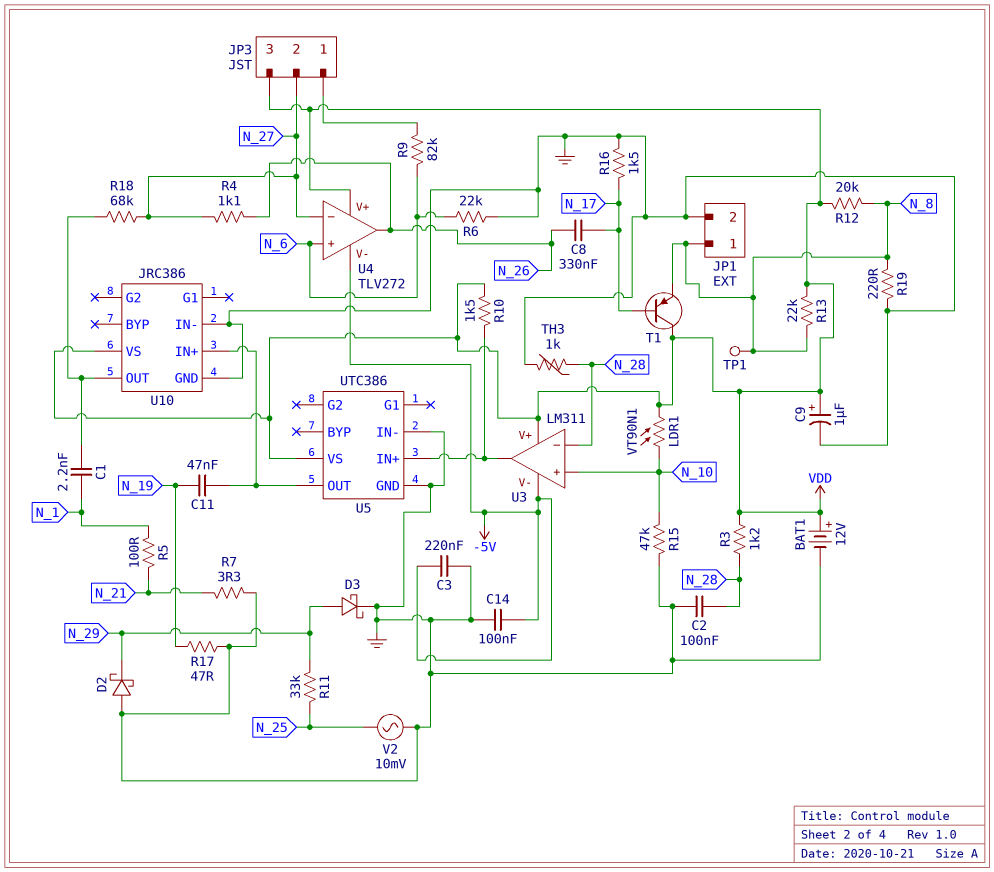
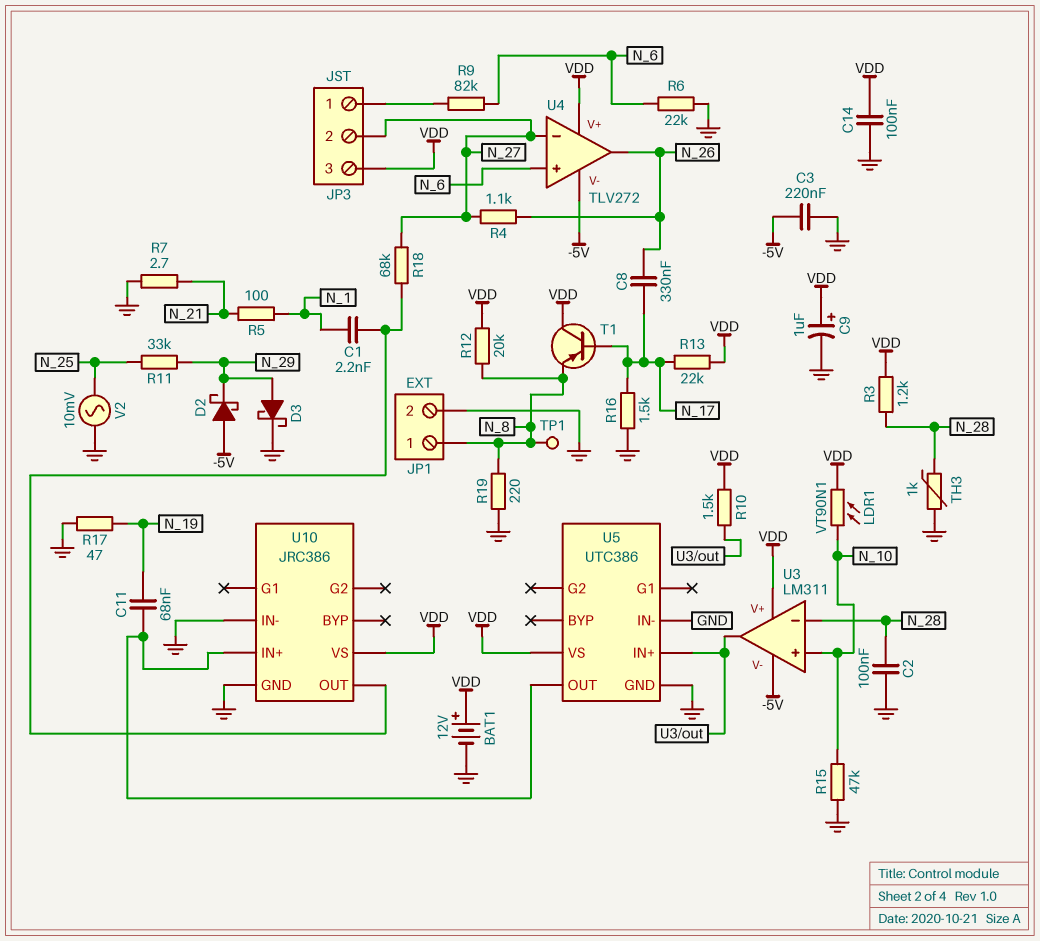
C11: 47nF (N_19, U5/OUT) -> 68nF (N_19, U5/OUT)
C14: 100nF (-5V, GND) -> 100nF (GND, VDD)
D2: schottky (A GND, K N_29) -> schottky (A -5V, K N_29)
R7: 3.3 (GND, N_21) -> 2.7 (GND, N_21)
R13: 22k (N_8, VDD) -> 22k (N_17, VDD)

